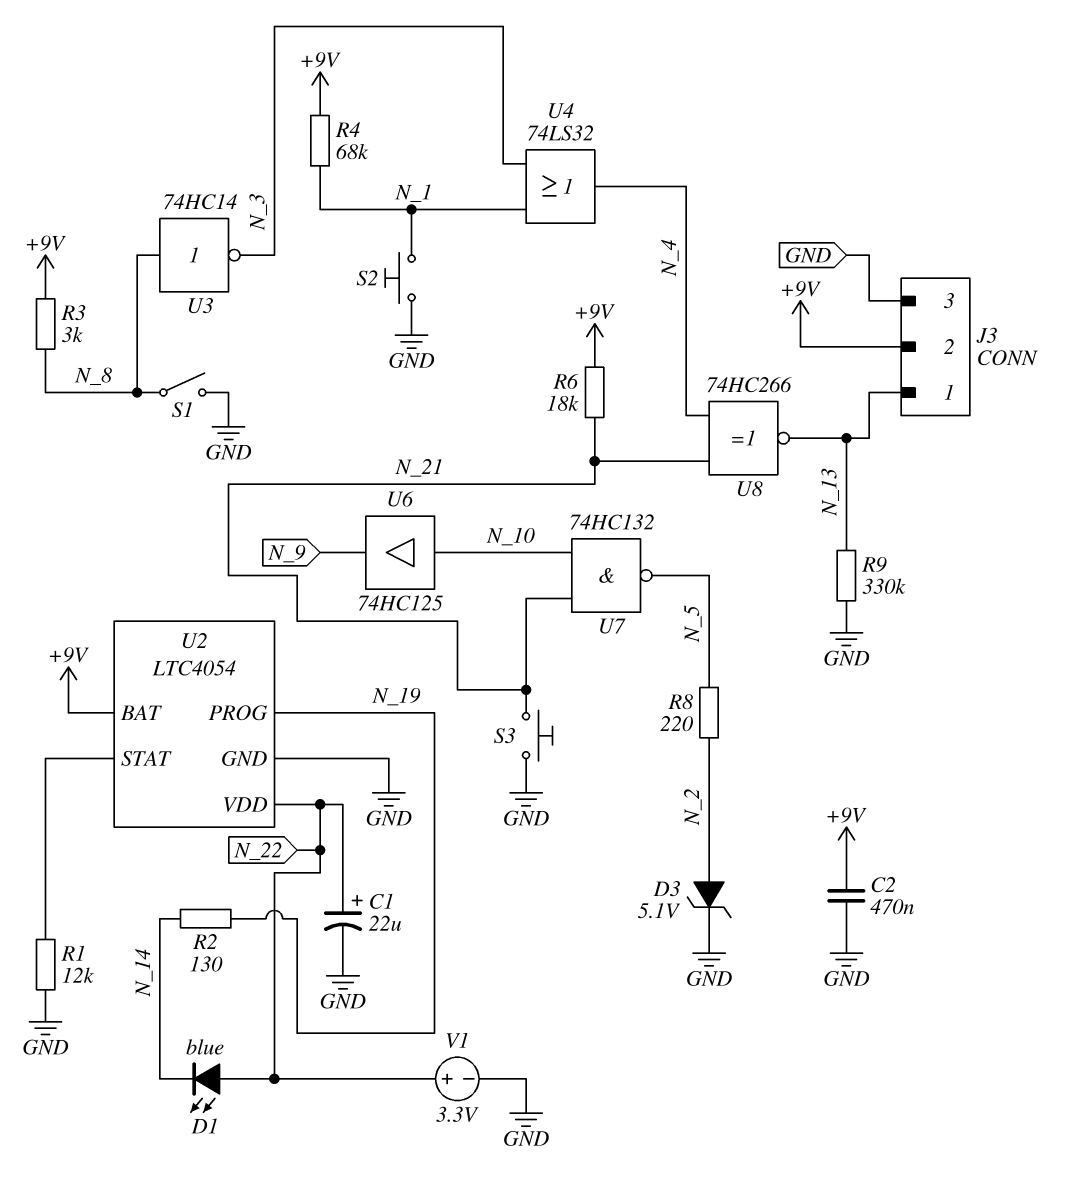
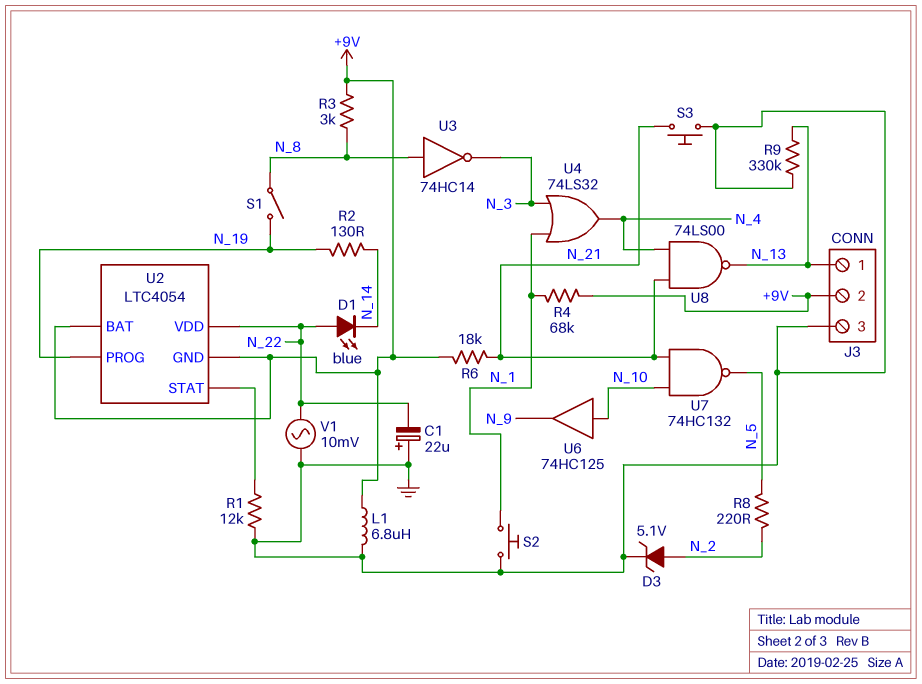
C1: 22uF (plus N_22, minus GND) -> 22uF (plus GND, minus N_22)
C2: 470nF (+9V, GND) -> none
L1: none -> 6.8uH (+9V, GND)
S1: switch (GND, N_8) -> switch (N_8, N_19)
U2 pin GND: GND -> +9V
U8: XNOR 74HC266 (in N_4, in N_21, out N_13) -> NAND 74LS00 (in N_4, in N_21, out N_13)
V1: 3.3V (plus N_22, minus GND) -> AC 10mV (GND, N_22)

